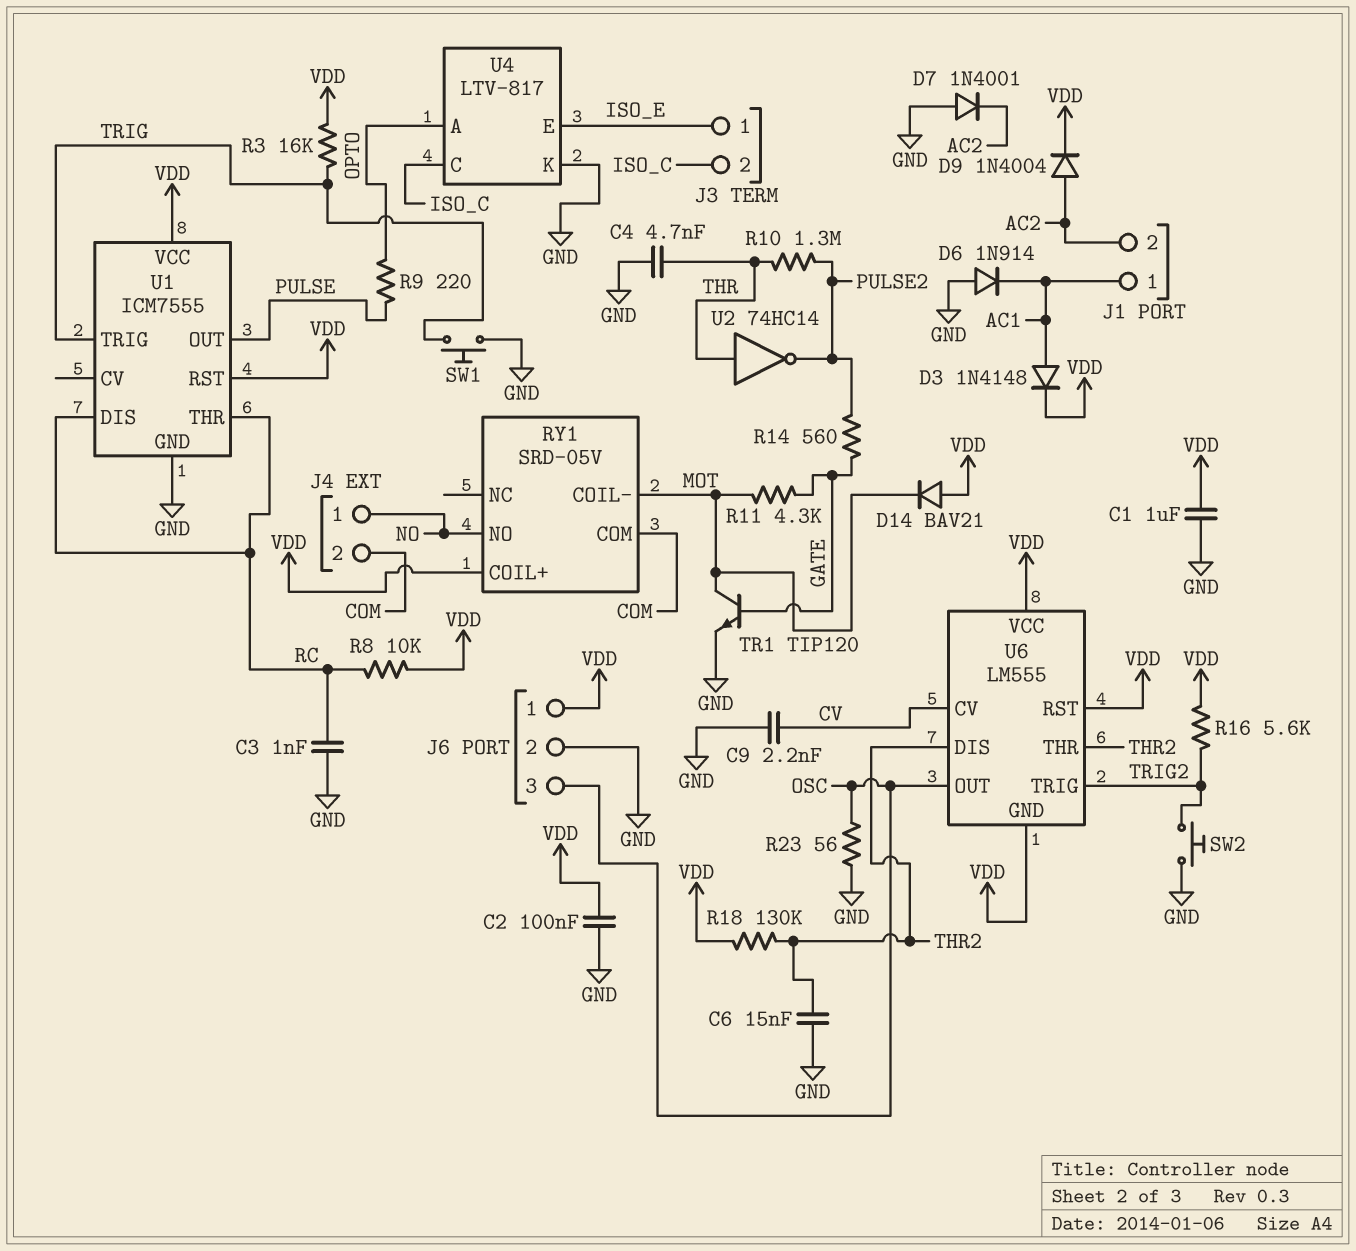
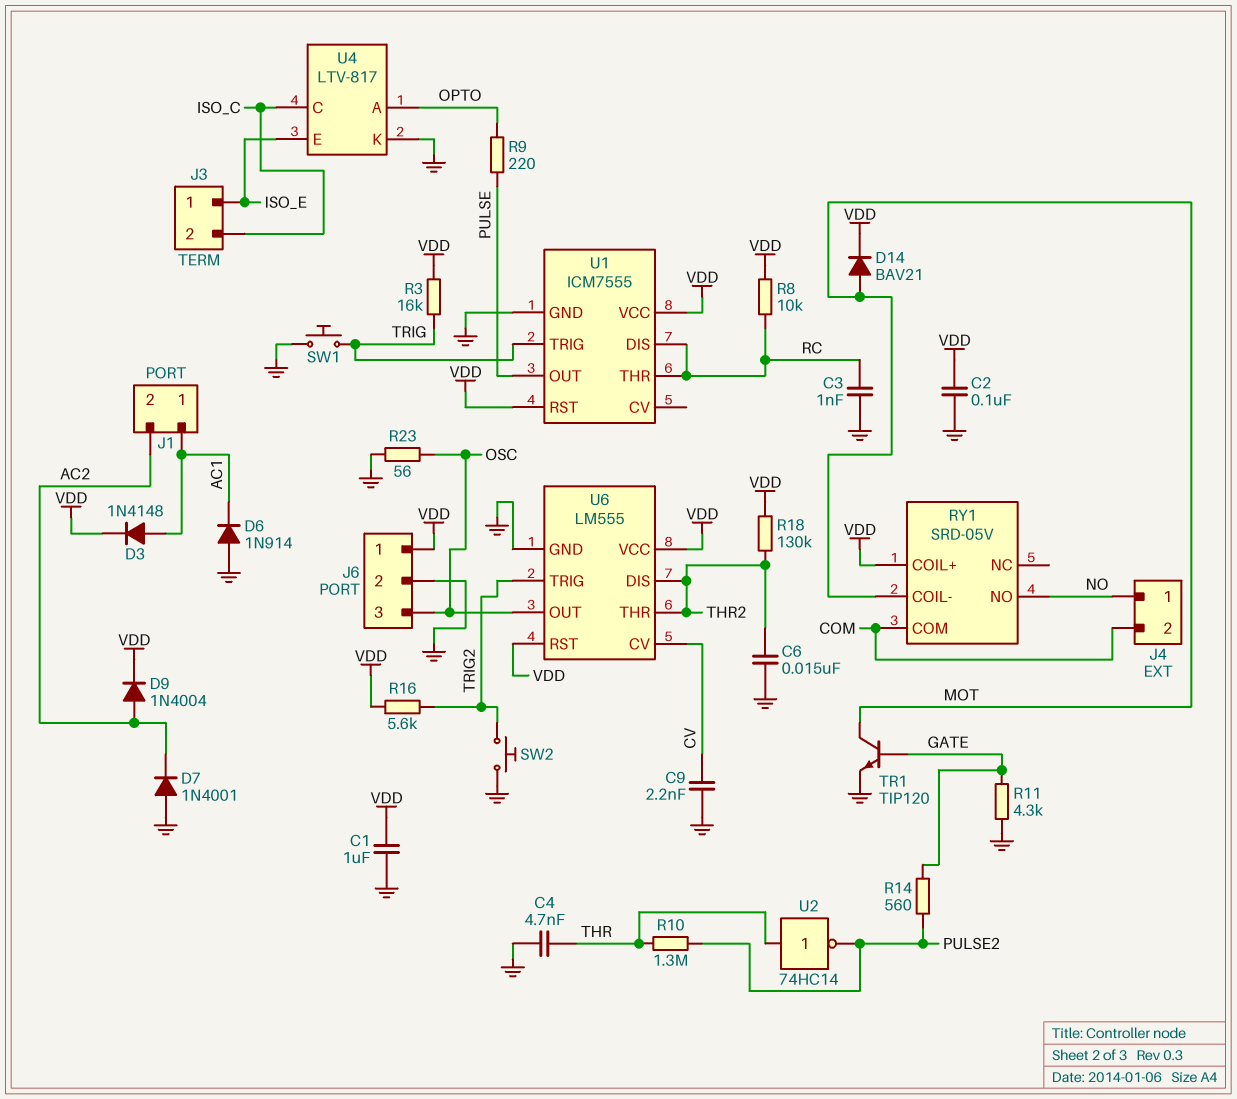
D14: diode BAV21 (A VDD, K MOT) -> diode BAV21 (A MOT, K VDD)
R11: 4.3k (GATE, MOT) -> 4.3k (GATE, GND)
U6 pin GND: VDD -> GND

